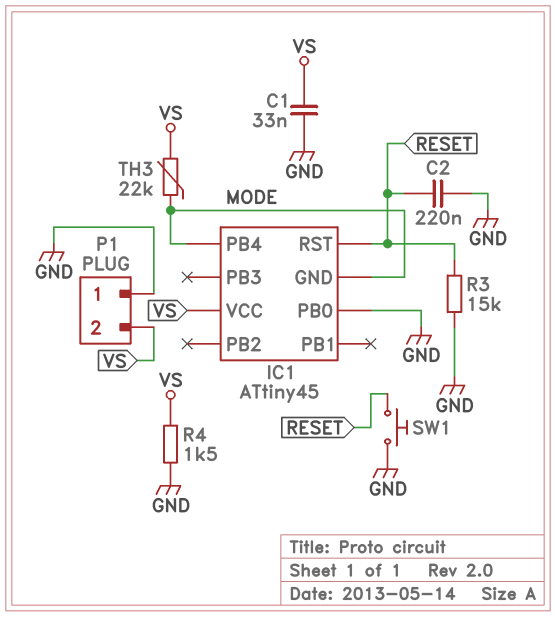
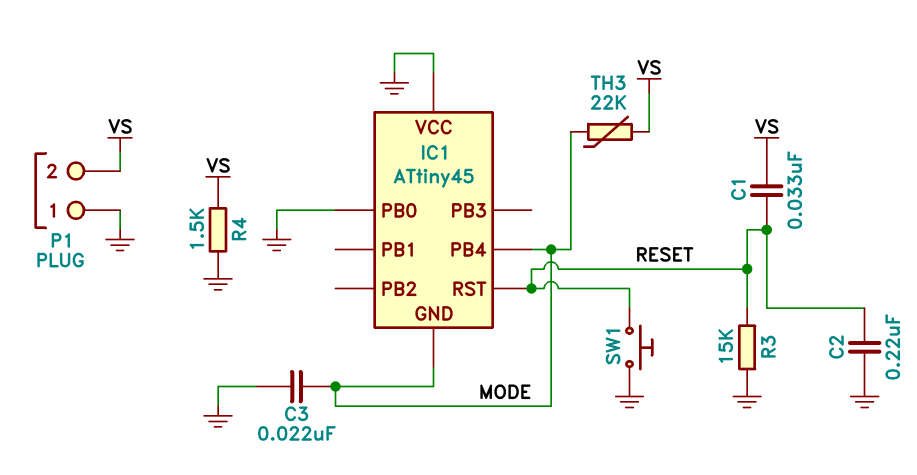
C1: 33nF (GND, VS) -> 33nF (RESET, VS)
C3: none -> 22nF (GND, MODE)
IC1 pin VCC: VS -> GND

